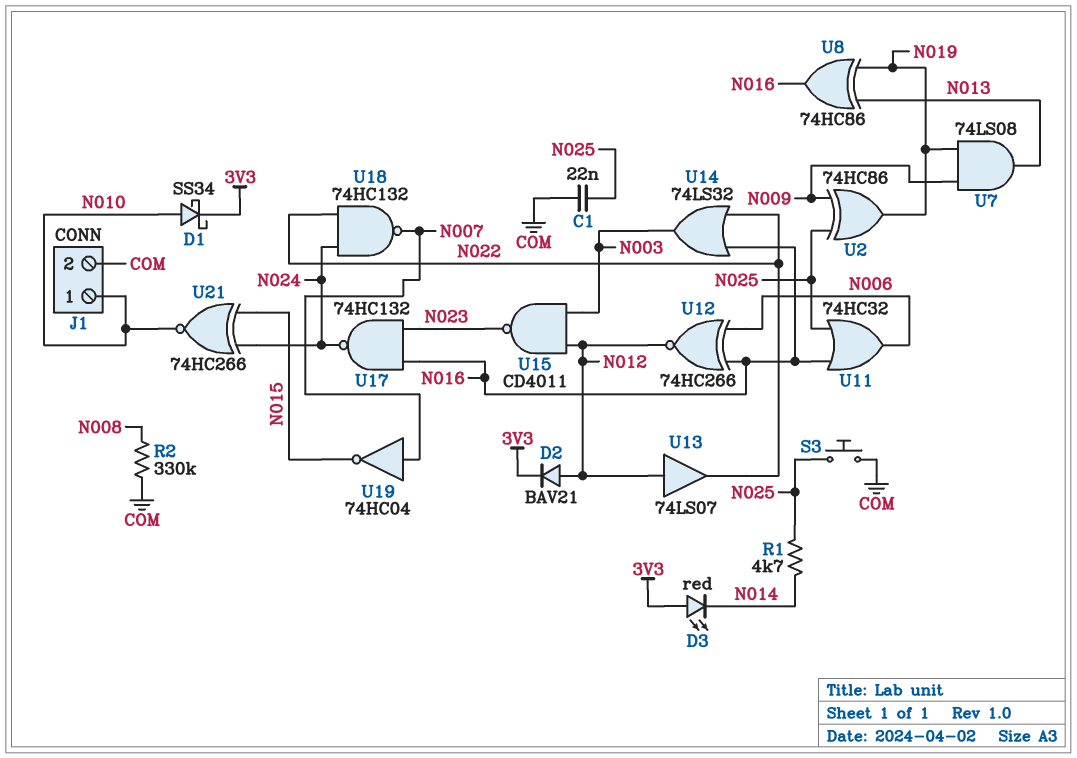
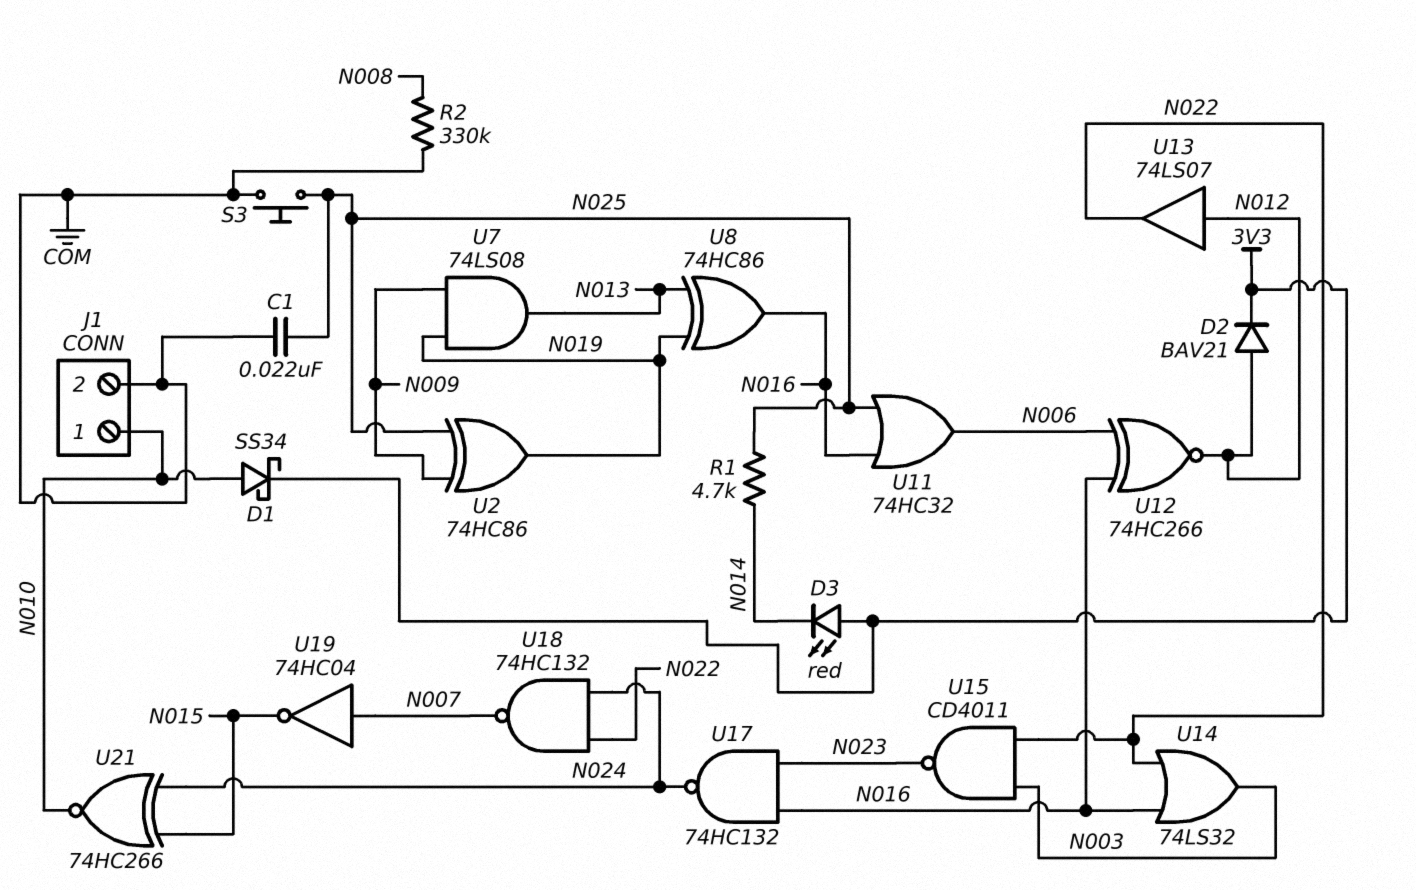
U15: NAND CD4011 (in N003, in N012, out N023) -> NAND CD4011 (in N003, in N022, out N023)

